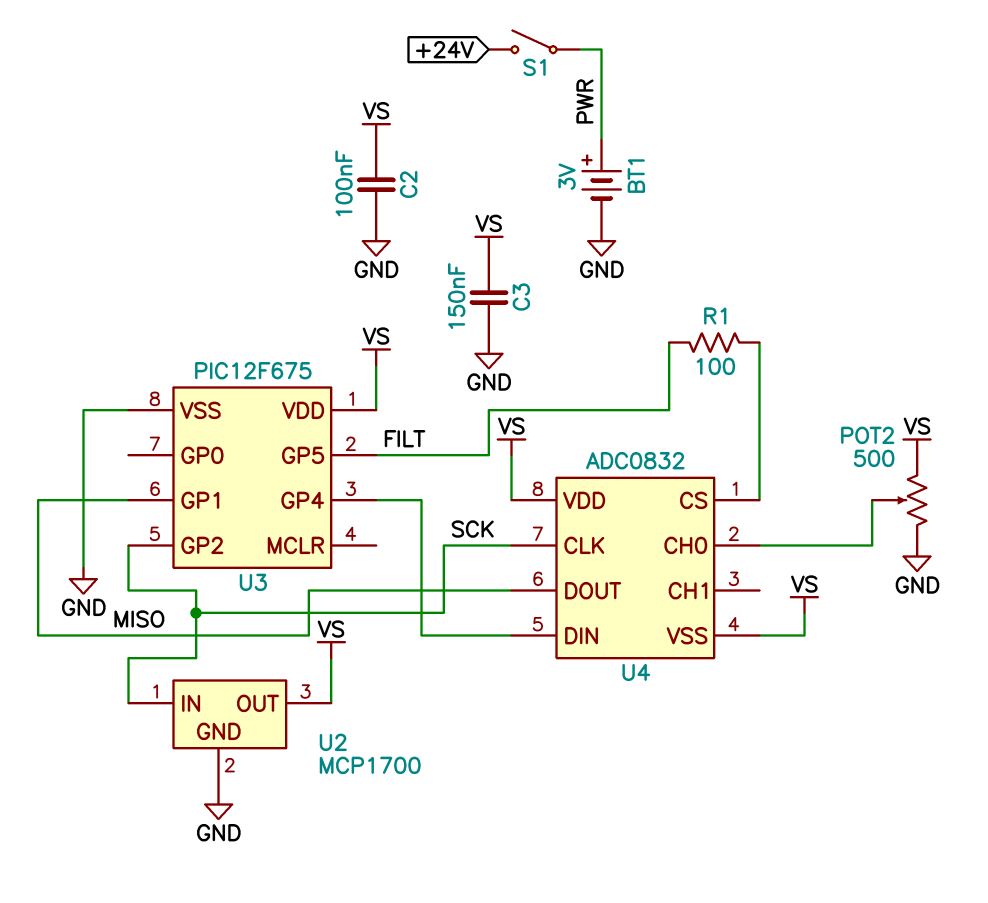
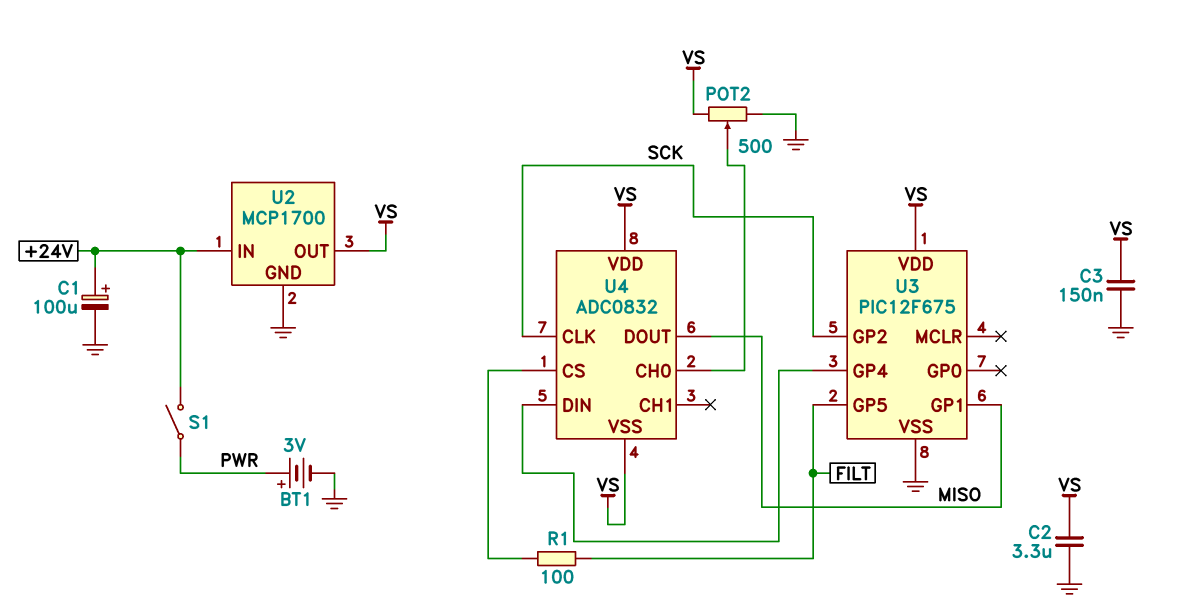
C1: none -> 100uF (plus +24V, minus GND)
C2: 100nF (GND, VS) -> 3.3uF (GND, VS)
U2 pin IN: SCK -> +24V

